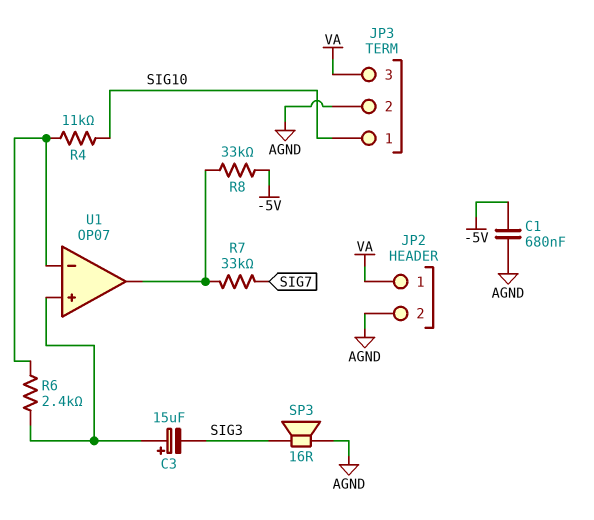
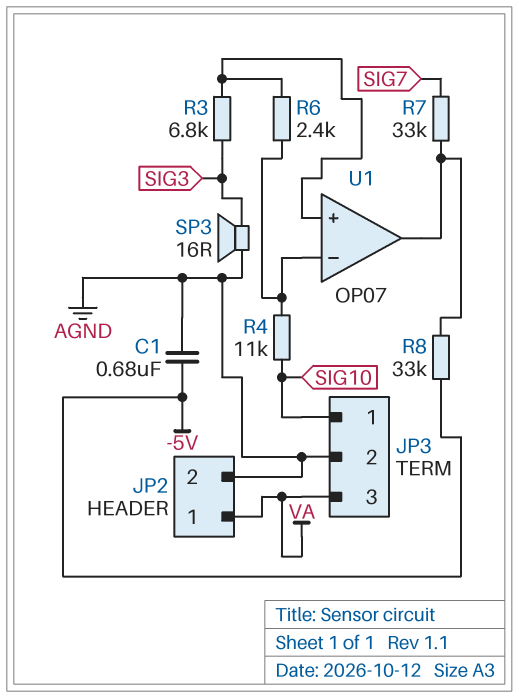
C3: 15uF (plus U1/in+, minus SIG3) -> none
R3: none -> 6.8k (SIG3, U1/in+)

